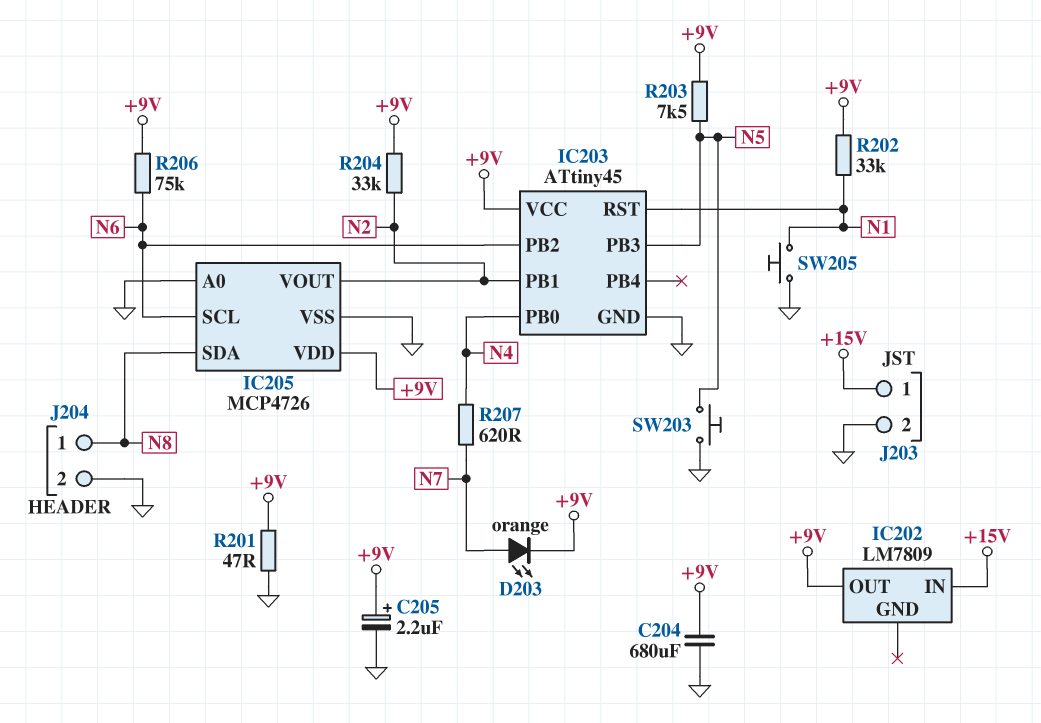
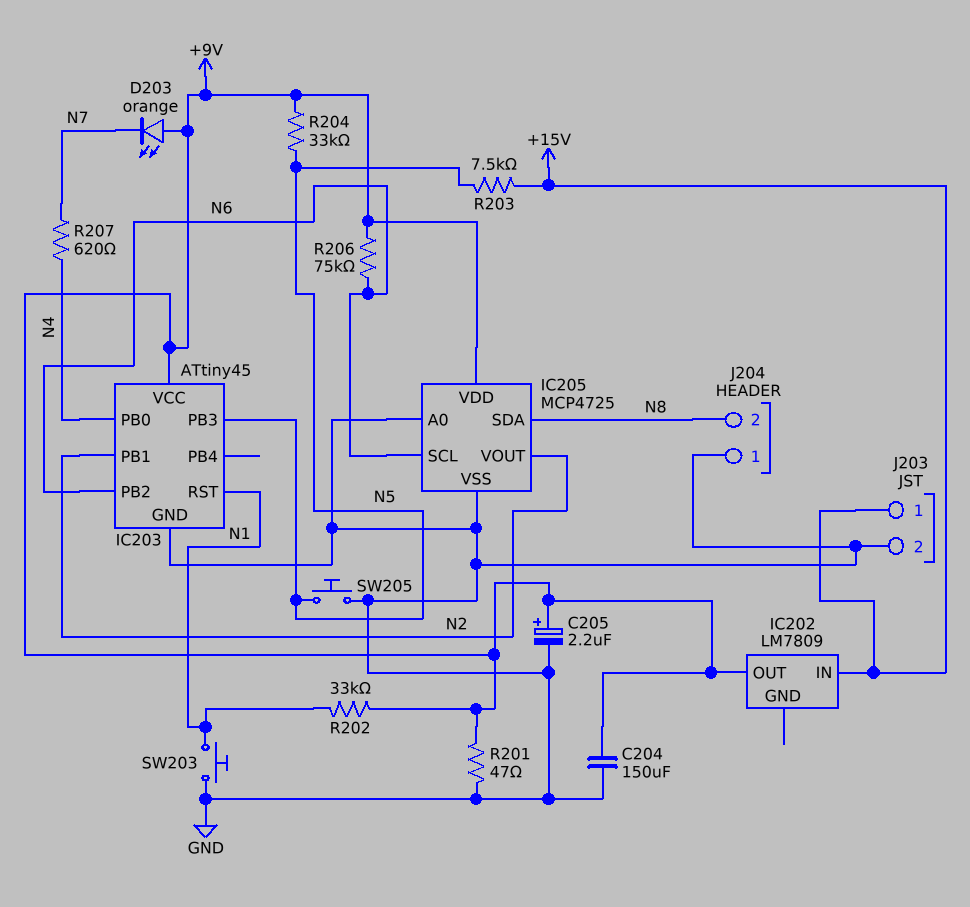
C204: 680uF (+9V, GND) -> 150uF (+9V, GND)
D203: LED orange (A N7, K +9V) -> LED orange (A +9V, K N7)
IC205: MCP4726 -> MCP4725
J204 pin 1: N8 -> GND
J204 pin 2: GND -> N8
R203: 7.5k (+9V, N5) -> 7.5k (+15V, N5)
R204: 33k (+9V, N2) -> 33k (+9V, N5)
SW203: button (GND, N5) -> button (GND, N1)
SW205: button (GND, N1) -> button (GND, N5)

